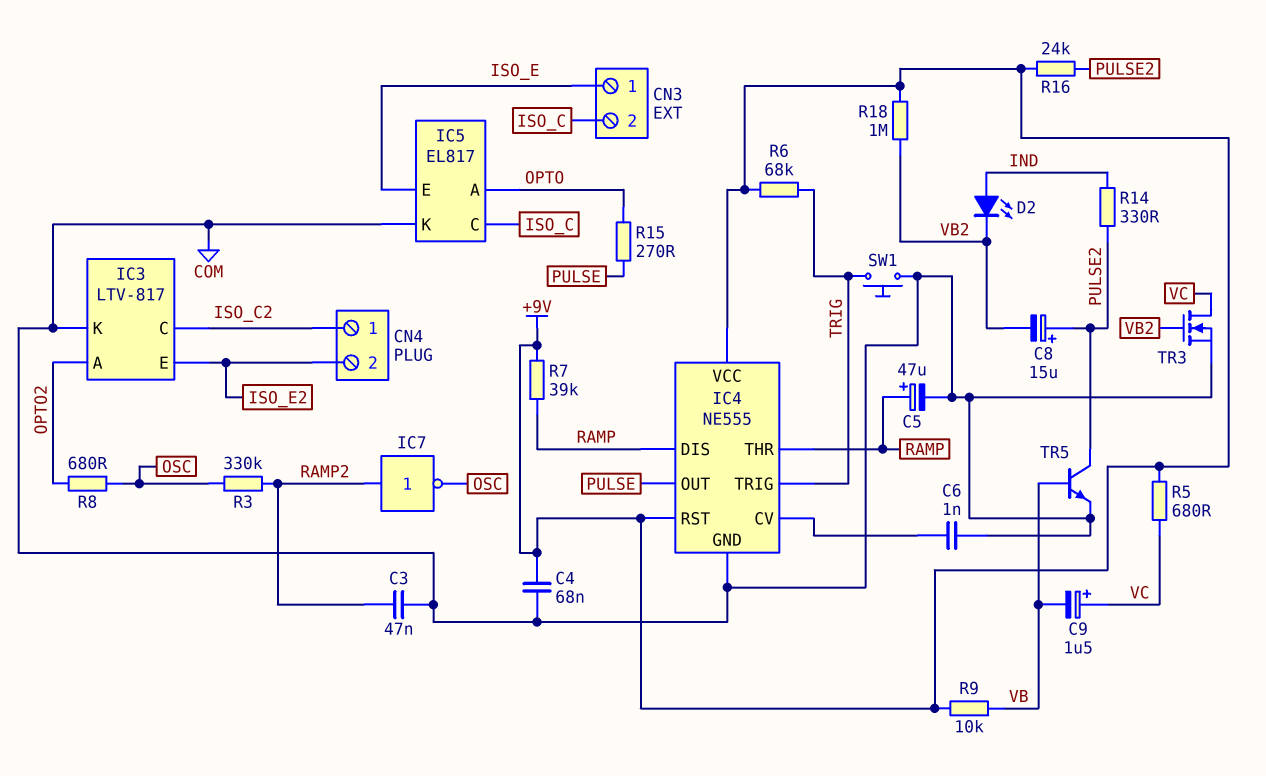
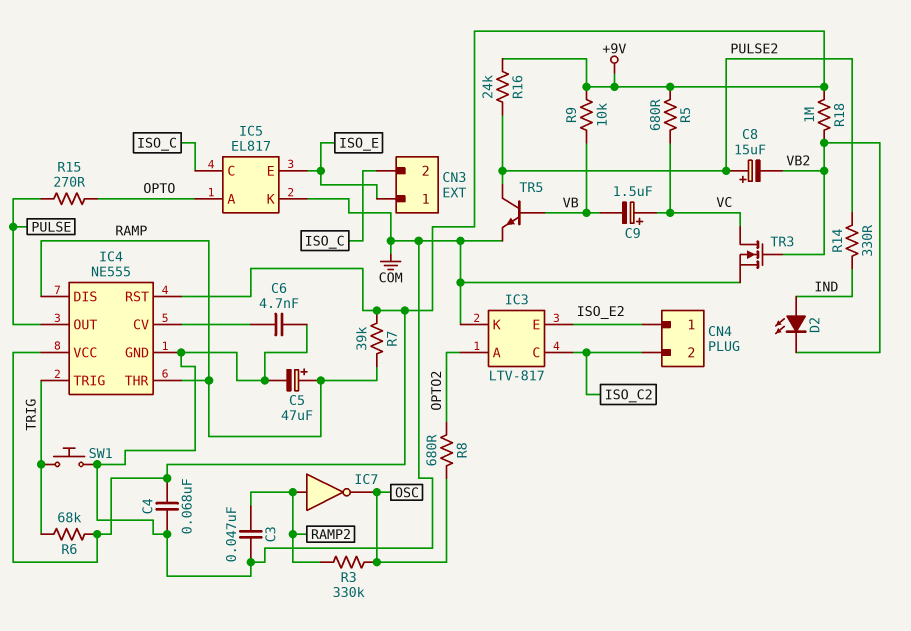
C6: 1nF (COM, IC4/CV) -> 4.7nF (COM, IC4/CV)
CN4 pin 1: ISO_C2 -> ISO_E2
CN4 pin 2: ISO_E2 -> ISO_C2

